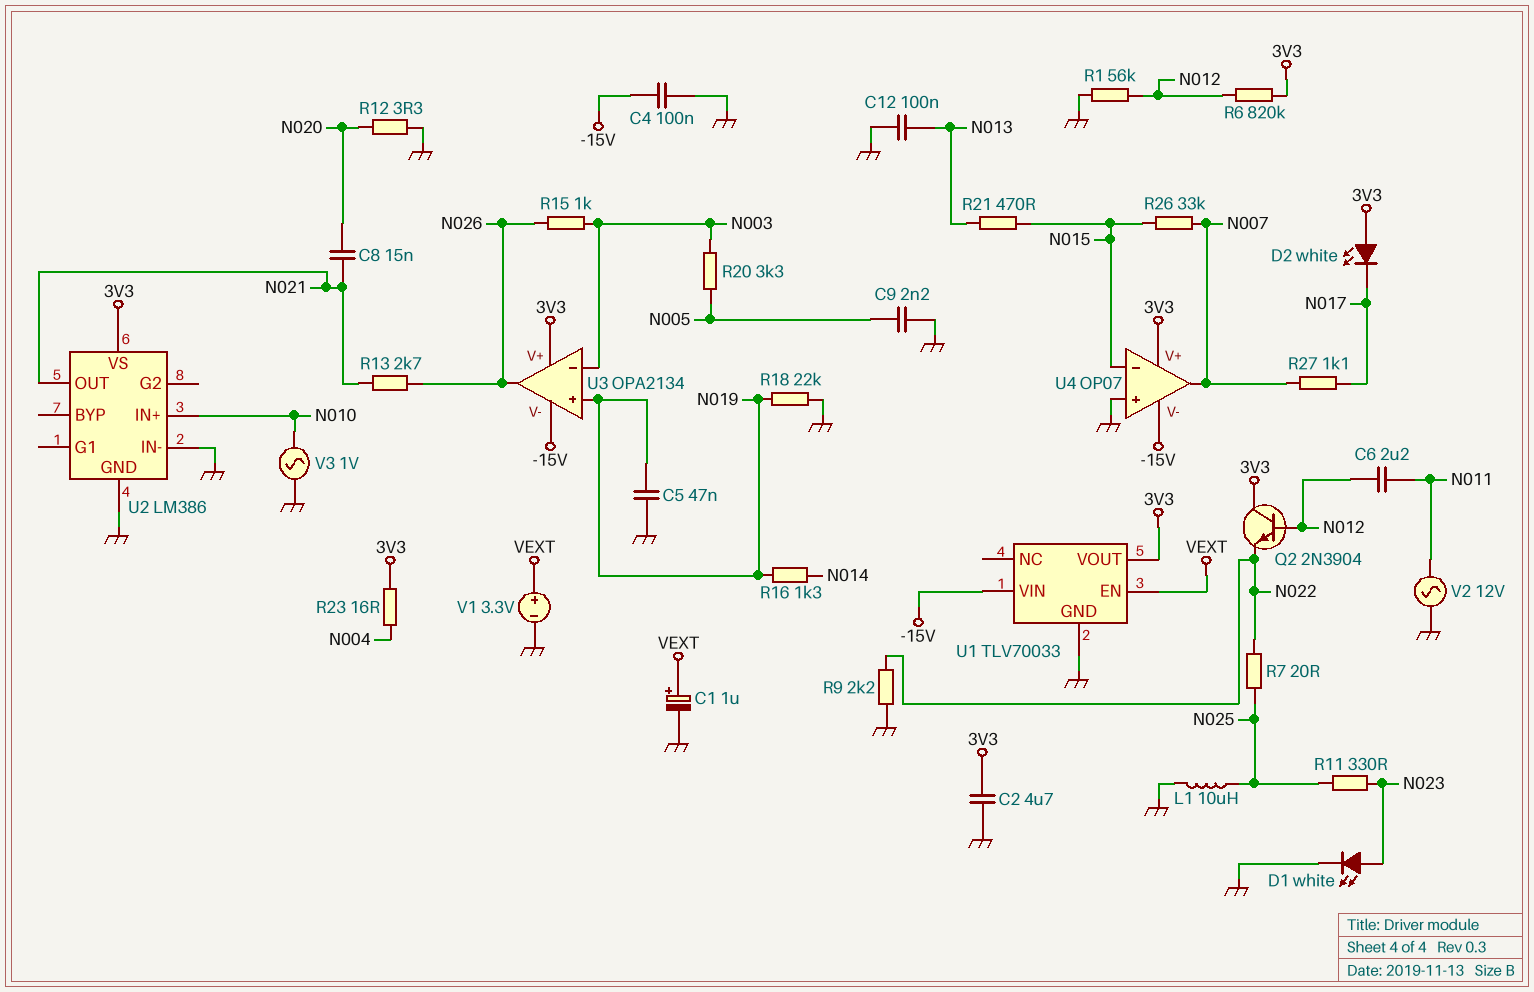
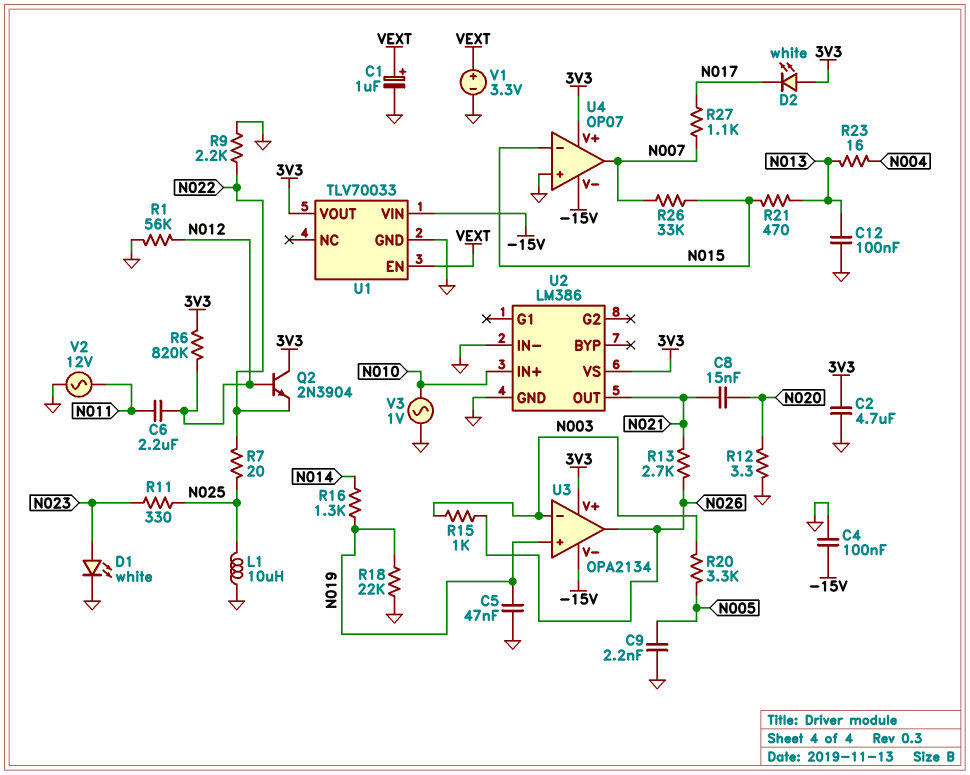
R23: 16 (3V3, N004) -> 16 (N004, N013)

